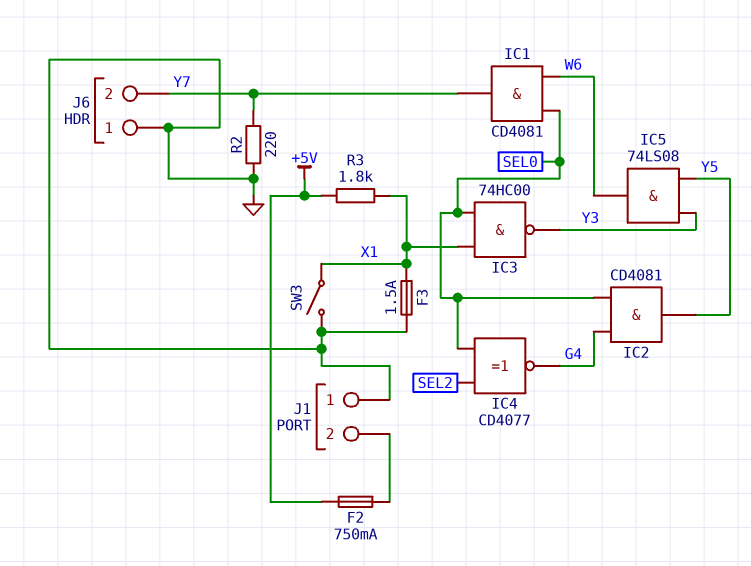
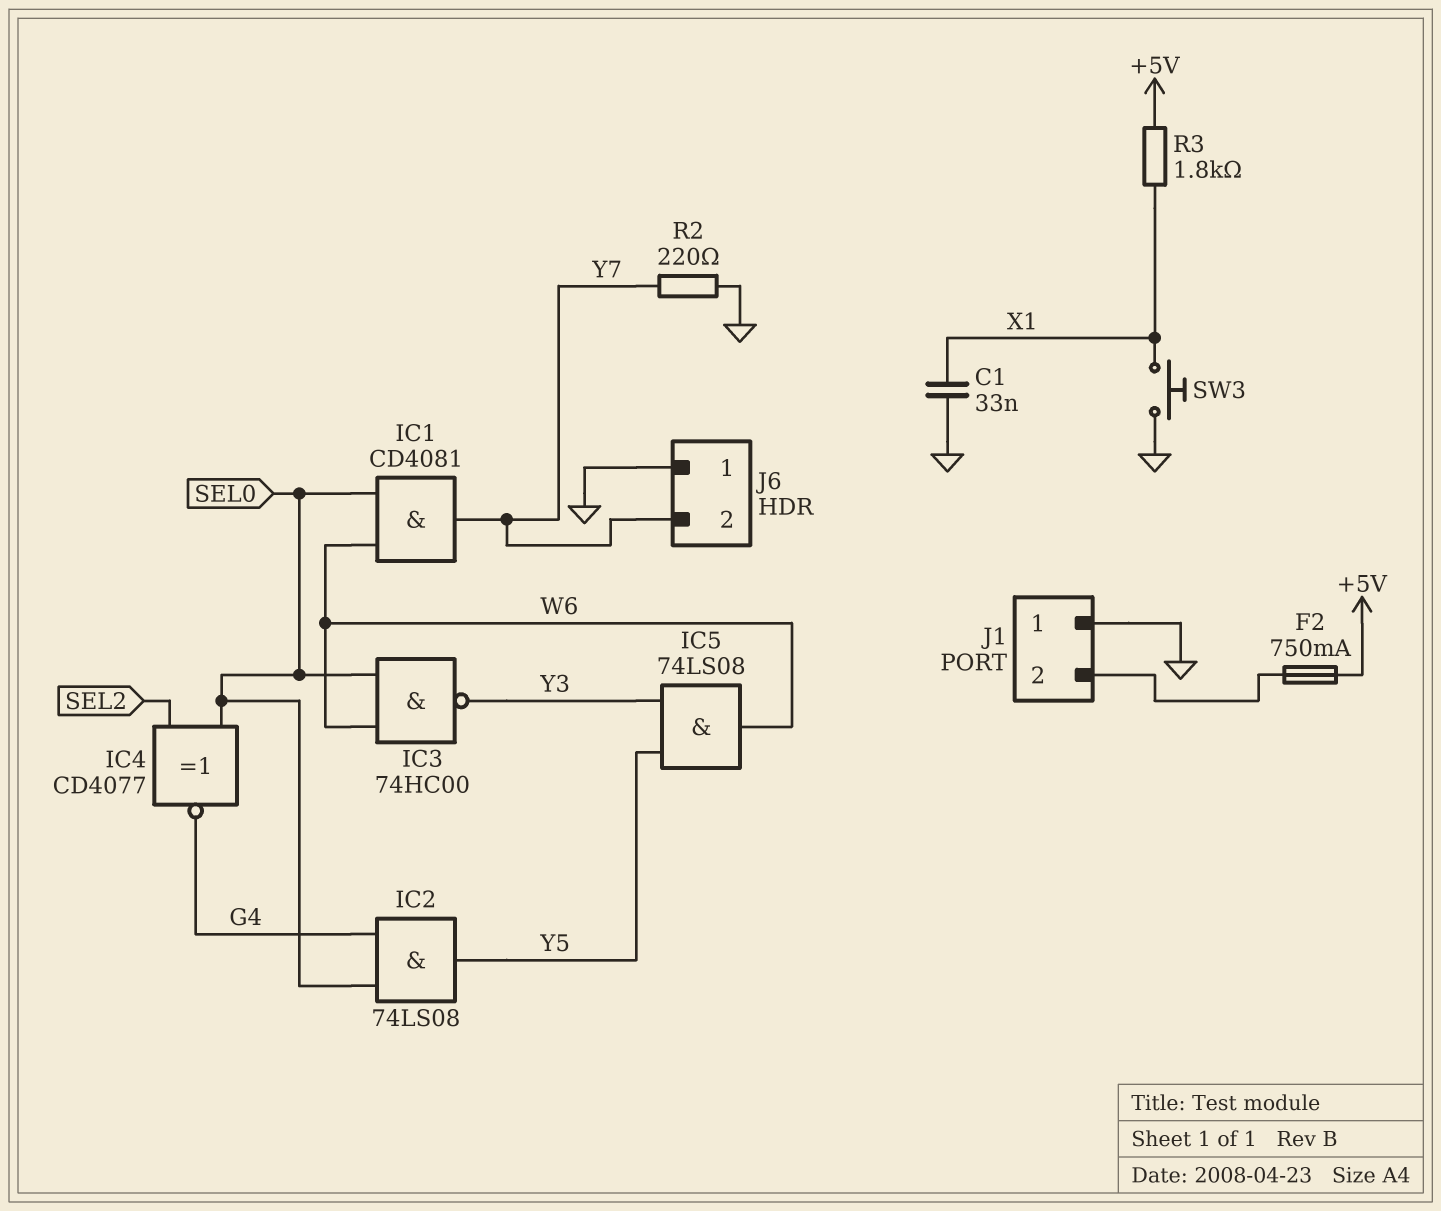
C1: none -> 33nF (GND, X1)
F3: 1.5A (GND, X1) -> none
IC2: AND CD4081 (in G4, in SEL0, out Y5) -> AND 74LS08 (in G4, in SEL0, out Y5)
IC3: NAND 74HC00 (in SEL0, in X1, out Y3) -> NAND 74HC00 (in SEL0, in W6, out Y3)
SW3: switch (GND, X1) -> button (GND, X1)

